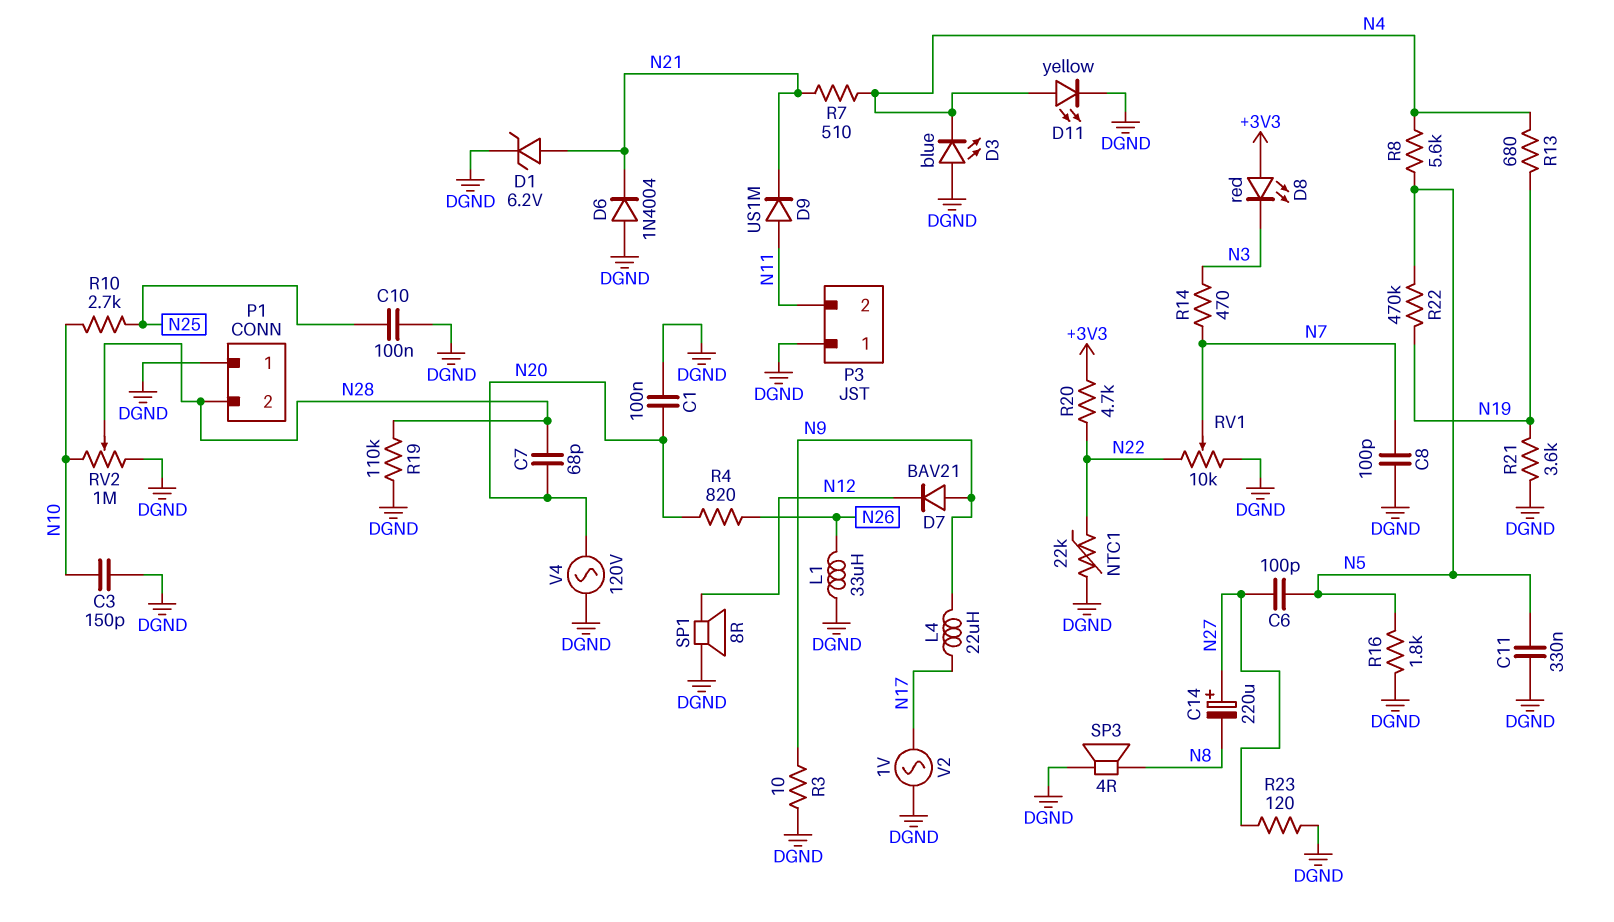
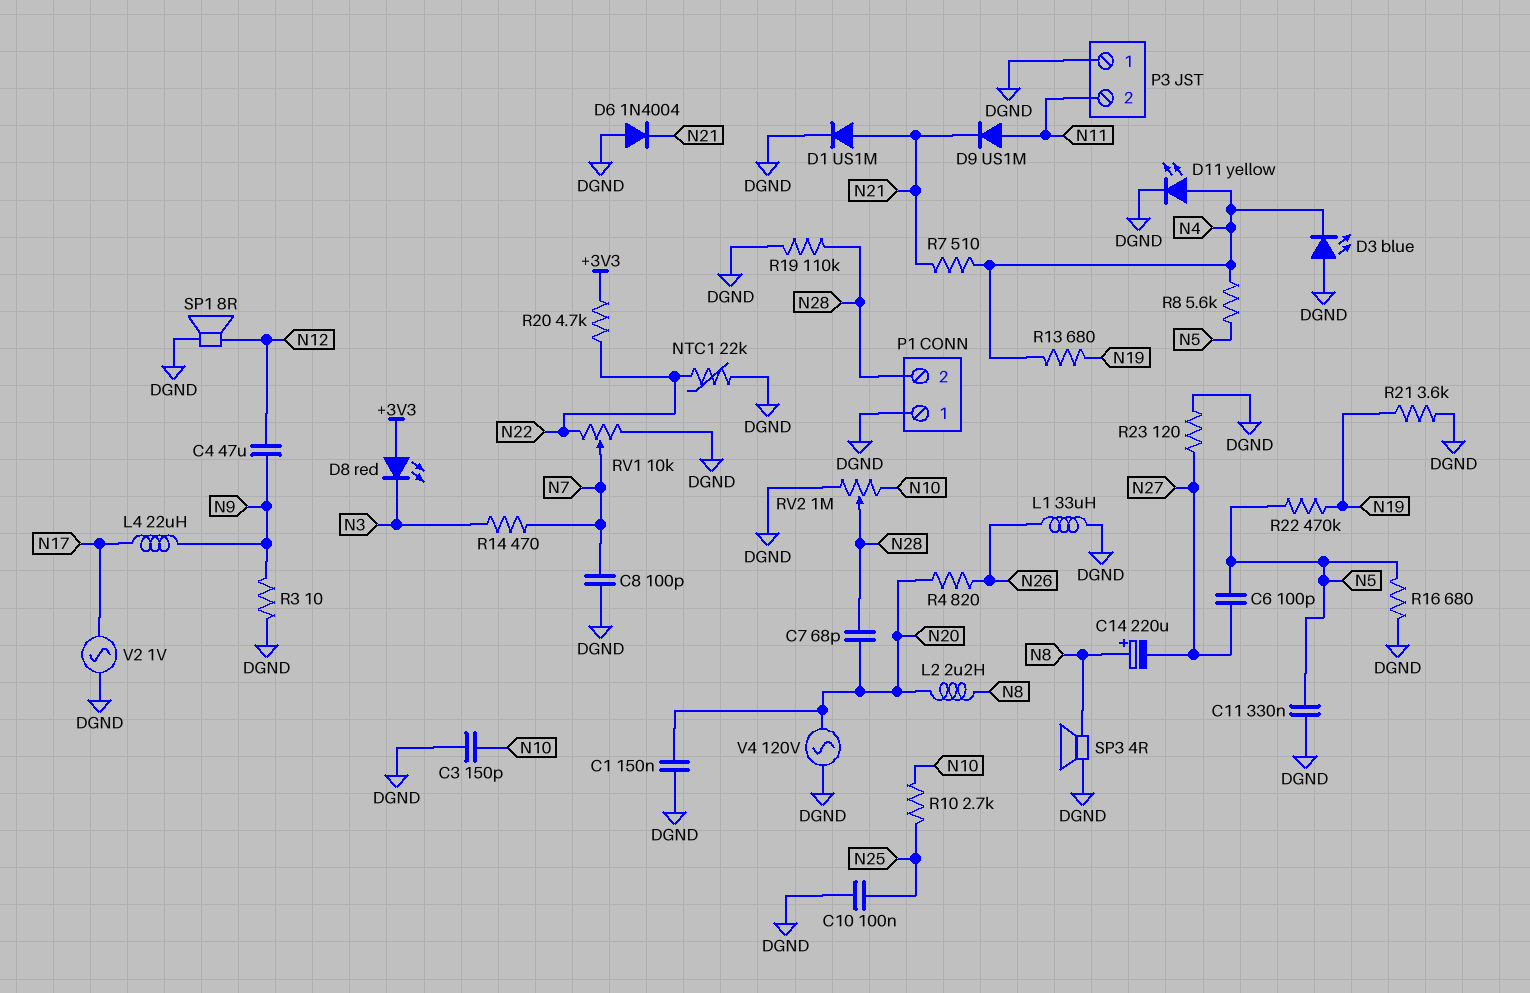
C1: 100nF (DGND, N20) -> 150nF (DGND, N20)
C4: none -> 47uF (N9, N12)
C14: 220uF (plus N27, minus N8) -> 220uF (plus N8, minus N27)
D1: zener 6.2V (A N21, K DGND) -> diode US1M (A N21, K DGND)
D7: diode BAV21 (A N9, K N12) -> none
L2: none -> 2.2uH (N8, N20)
R16: 1.8k (DGND, N5) -> 680 (DGND, N5)

